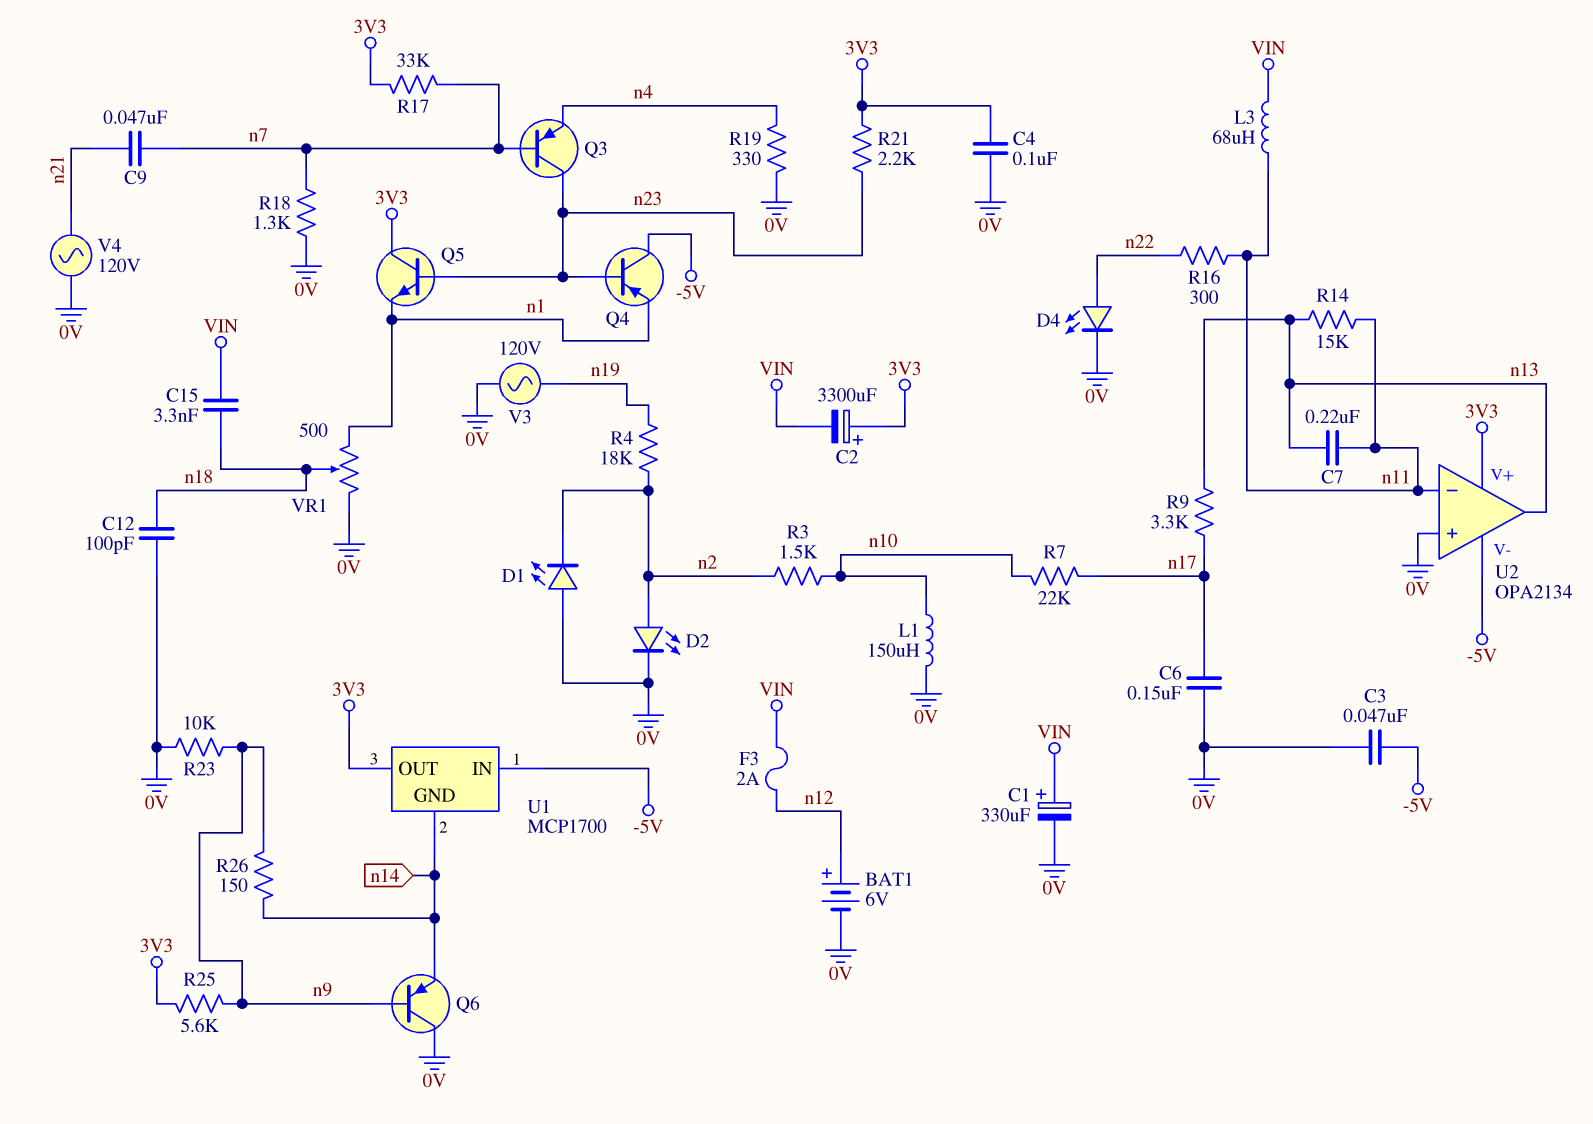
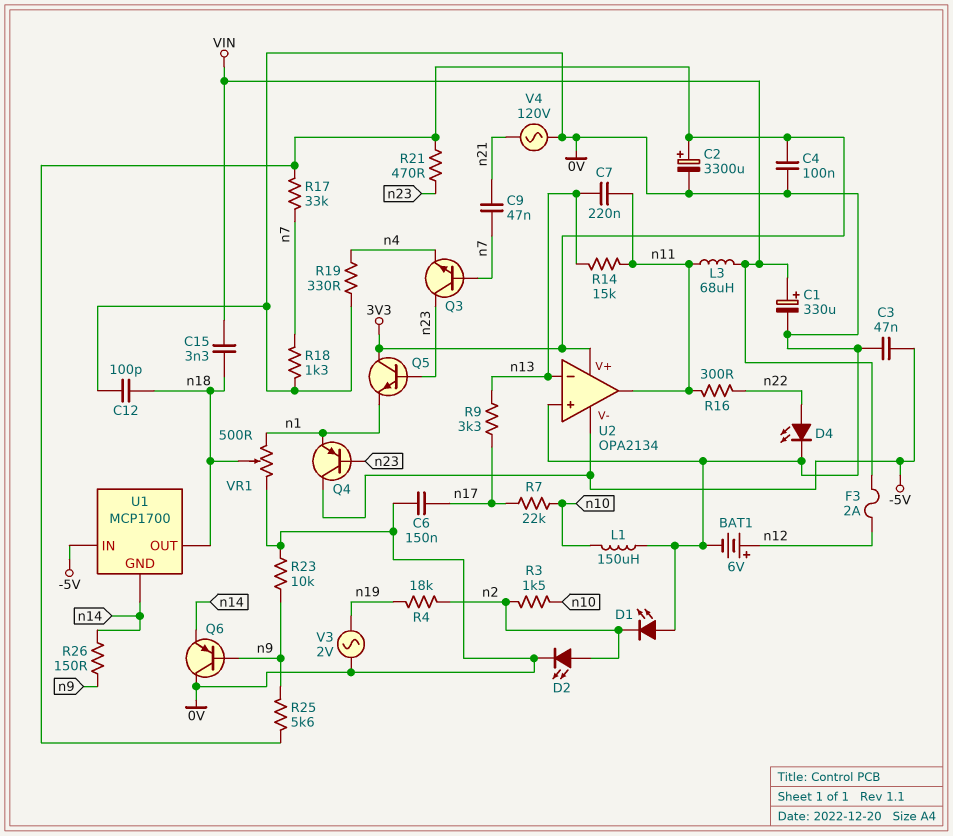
C2: 3300uF (plus 3V3, minus VIN) -> 3300uF (plus 3V3, minus 0V)
Q3: PNP (B n7, C n23, E n4) -> NPN (B n7, C n23, E n4)
R21: 2.2k (3V3, n23) -> 470 (3V3, n23)
U1 pin OUT: 3V3 -> n18
U2 pin in-: n11 -> n13
U2 pin out: n13 -> n11
V3: AC 120V (0V, n19) -> AC 2V (0V, n19)

